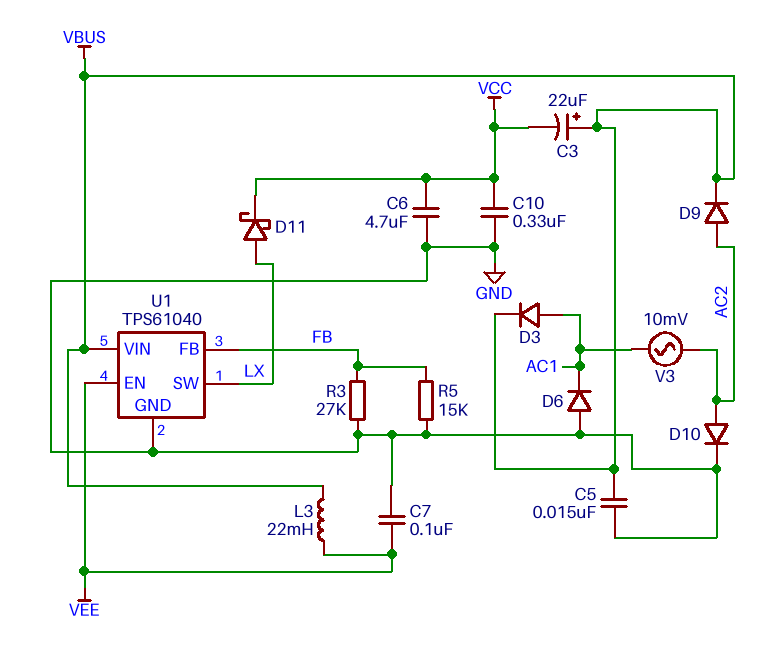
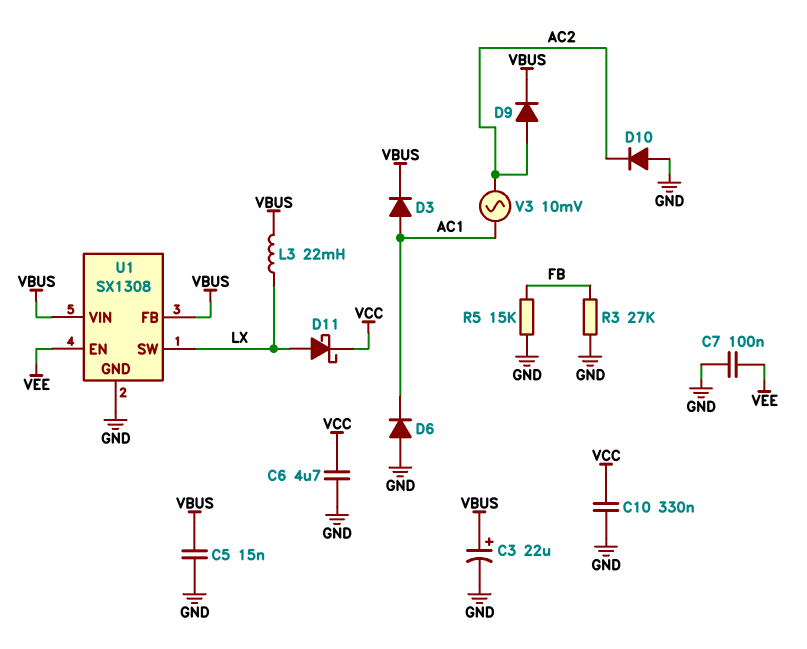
C3: 22uF (plus VBUS, minus VCC) -> 22uF (plus VBUS, minus GND)
D10: diode (A AC2, K GND) -> diode (A GND, K AC2)
L3: 22mH (VBUS, VEE) -> 22mH (LX, VBUS)
U1: TPS61040 -> SX1308
U1 pin FB: FB -> VBUS

